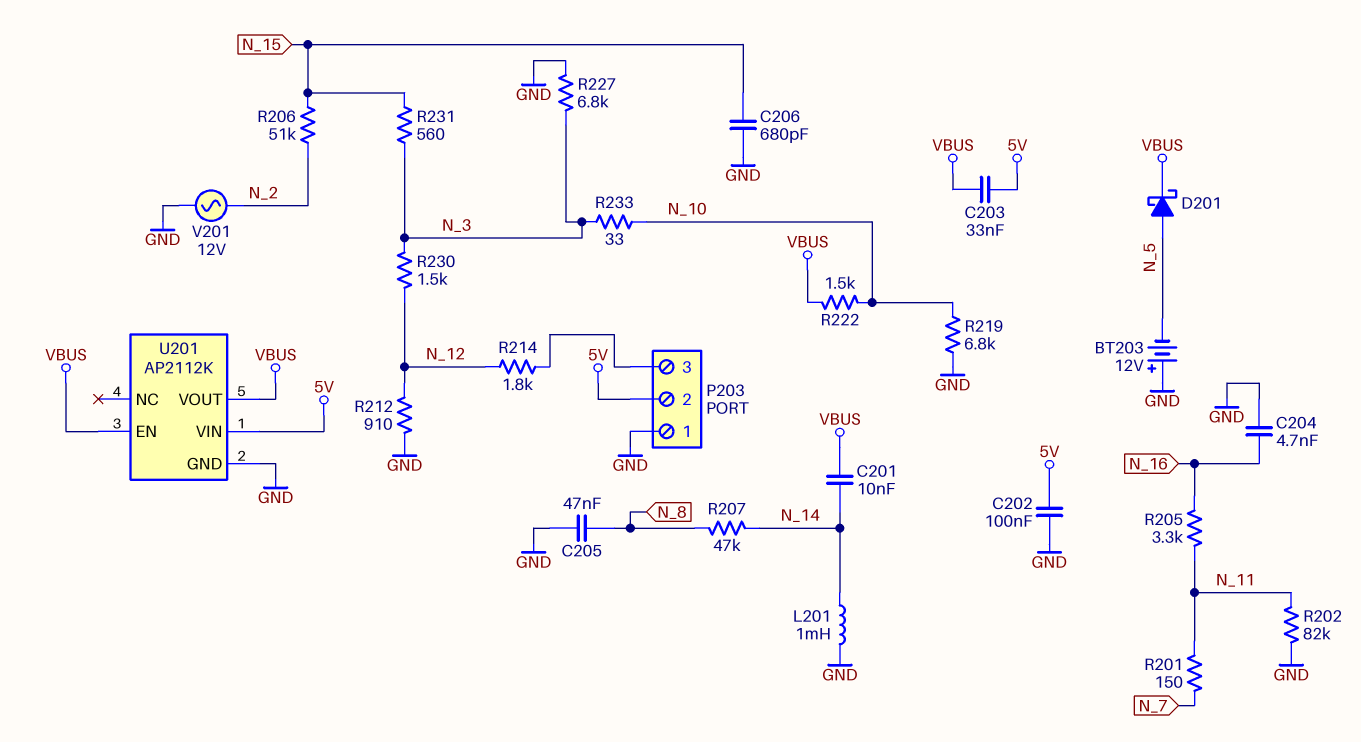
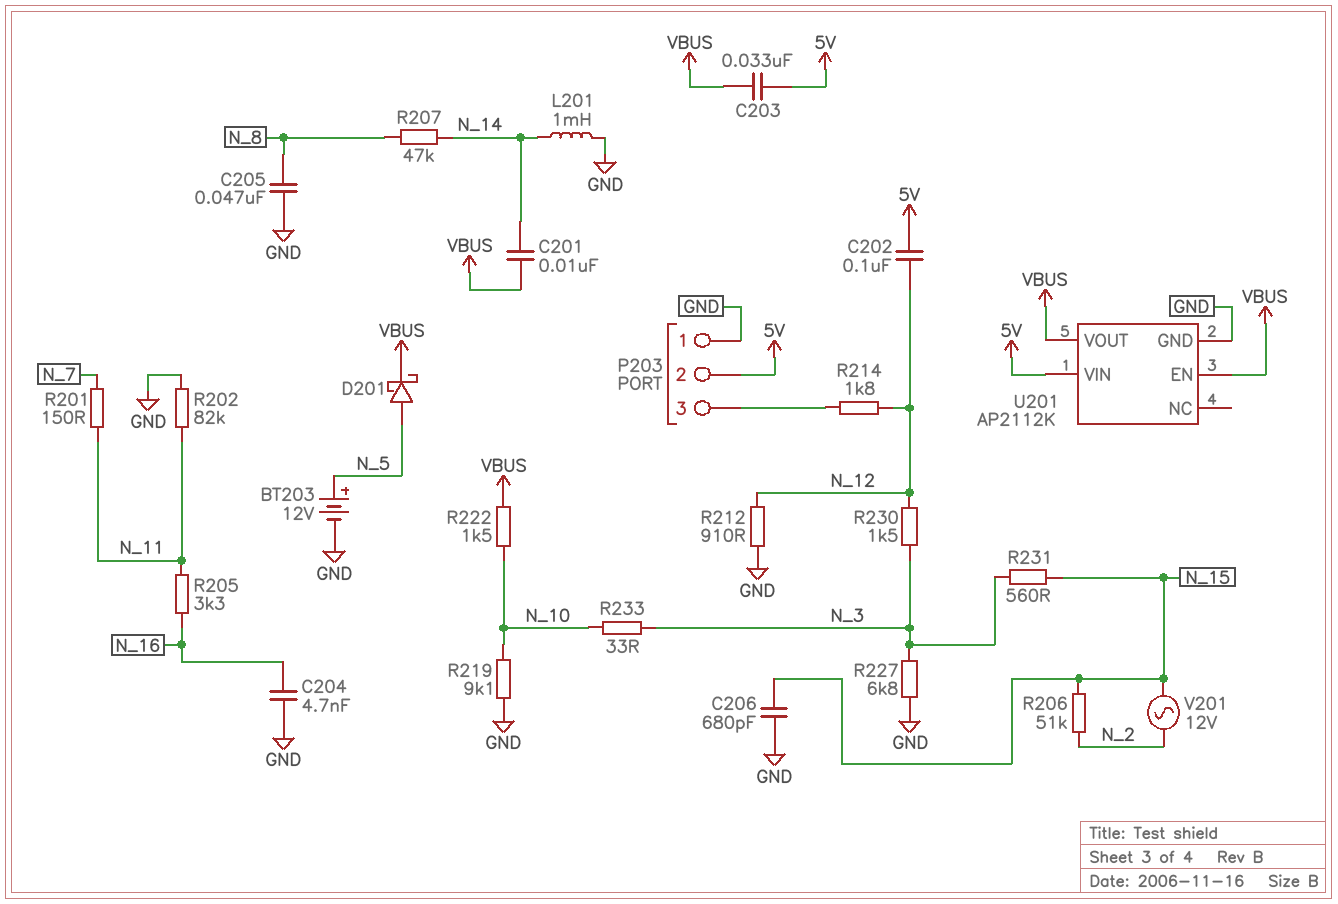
BT203: 12V (plus GND, minus N_5) -> 12V (plus N_5, minus GND)
C202: 100nF (5V, GND) -> 100nF (5V, N_12)
R219: 6.8k (GND, N_10) -> 9.1k (GND, N_10)
V201: AC 12V (GND, N_2) -> AC 12V (N_2, N_15)

